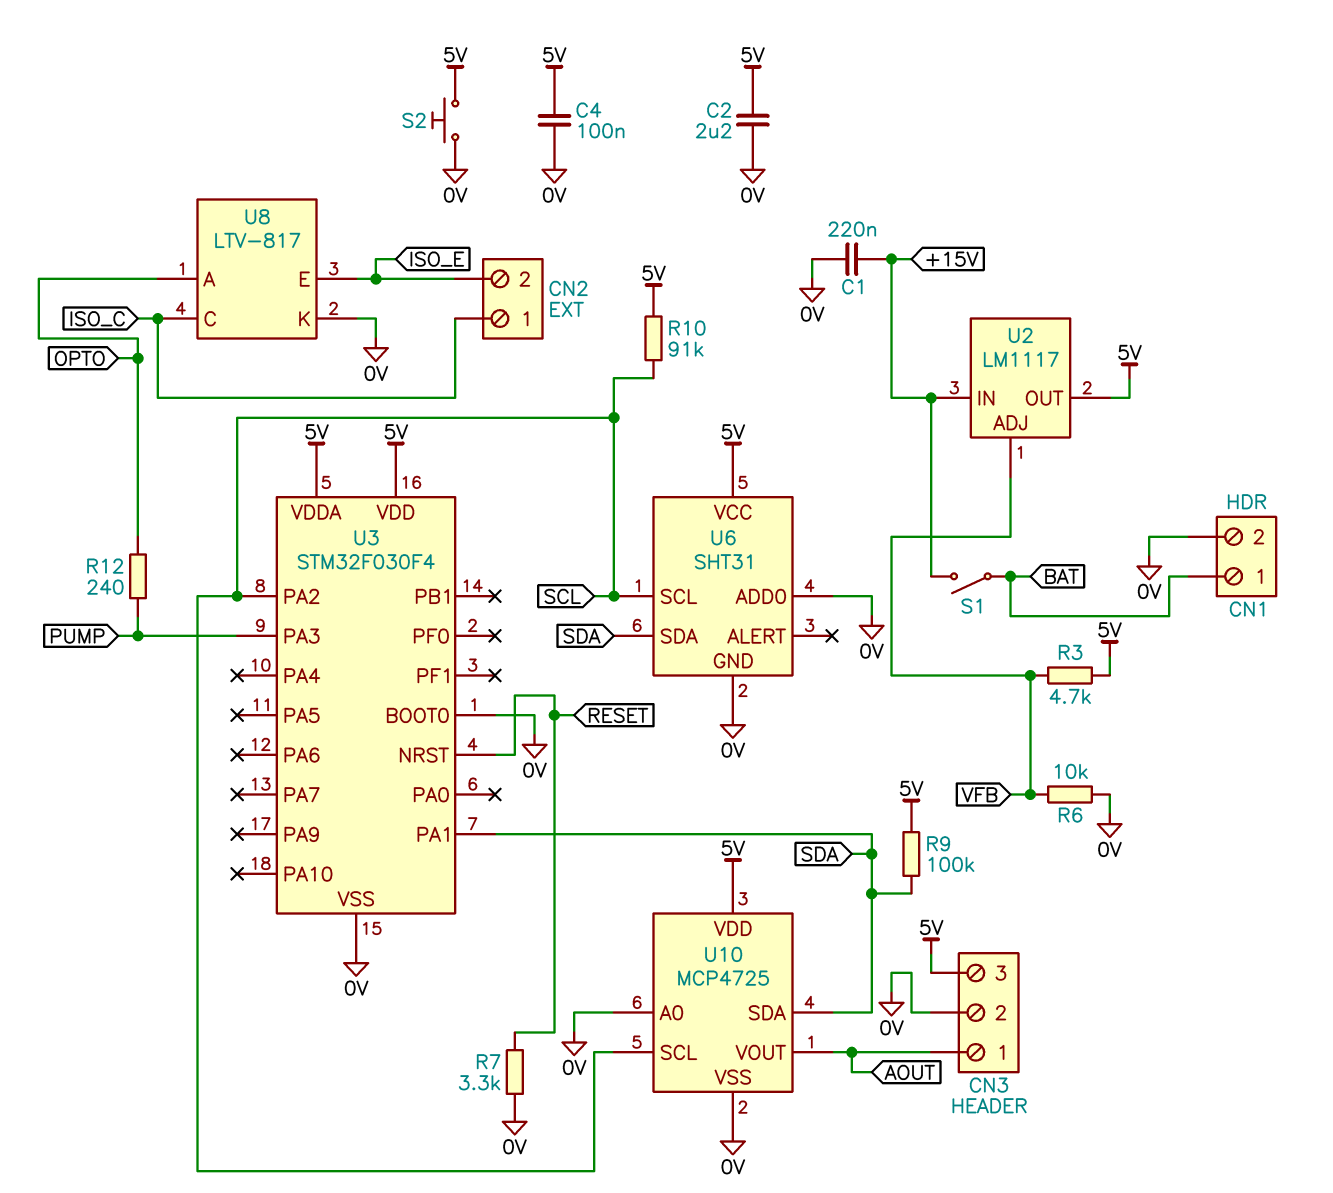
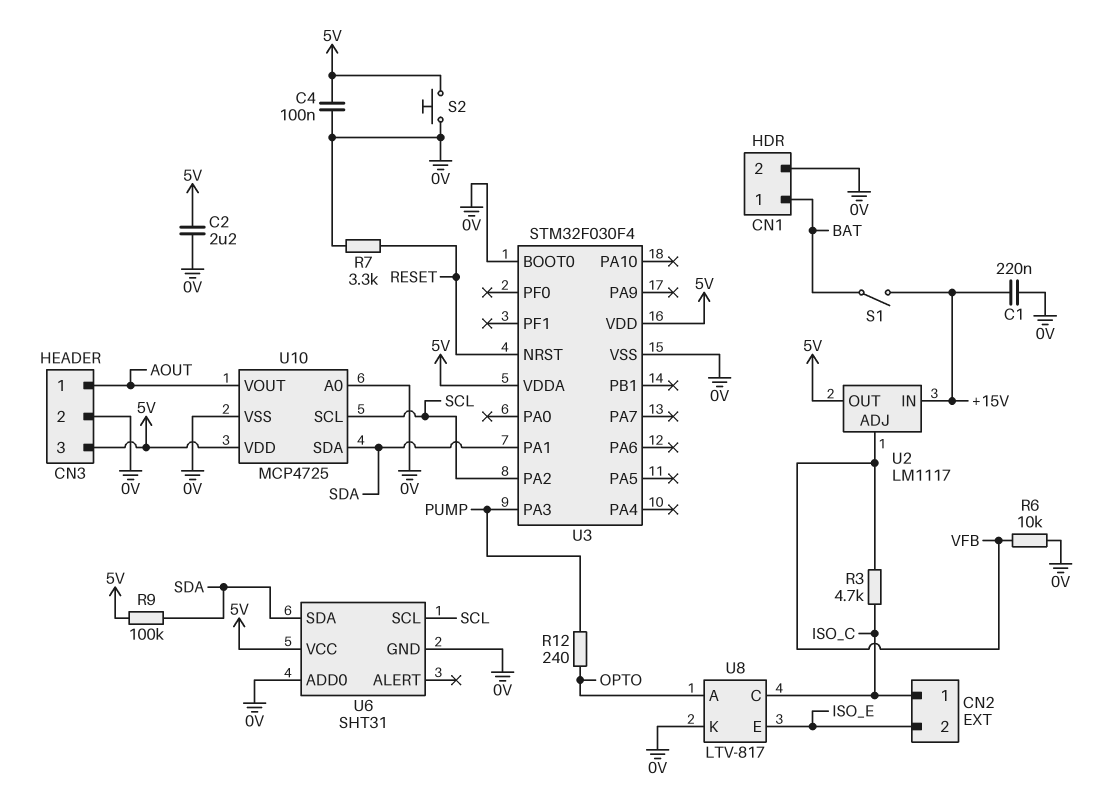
R3: 4.7k (5V, VFB) -> 4.7k (ISO_C, VFB)
R10: 91k (5V, SCL) -> none

